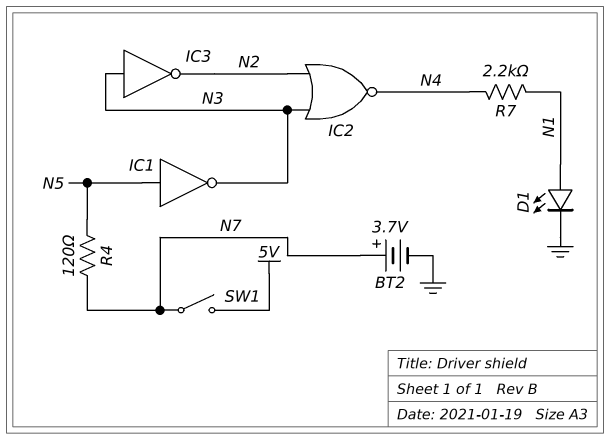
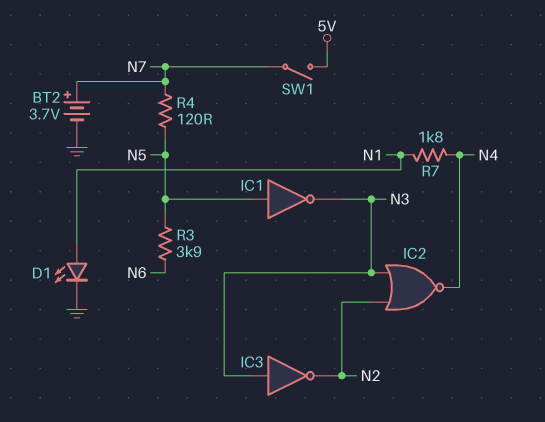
R3: none -> 3.9k (N5, N6)
R7: 2.2k (N1, N4) -> 1.8k (N1, N4)

